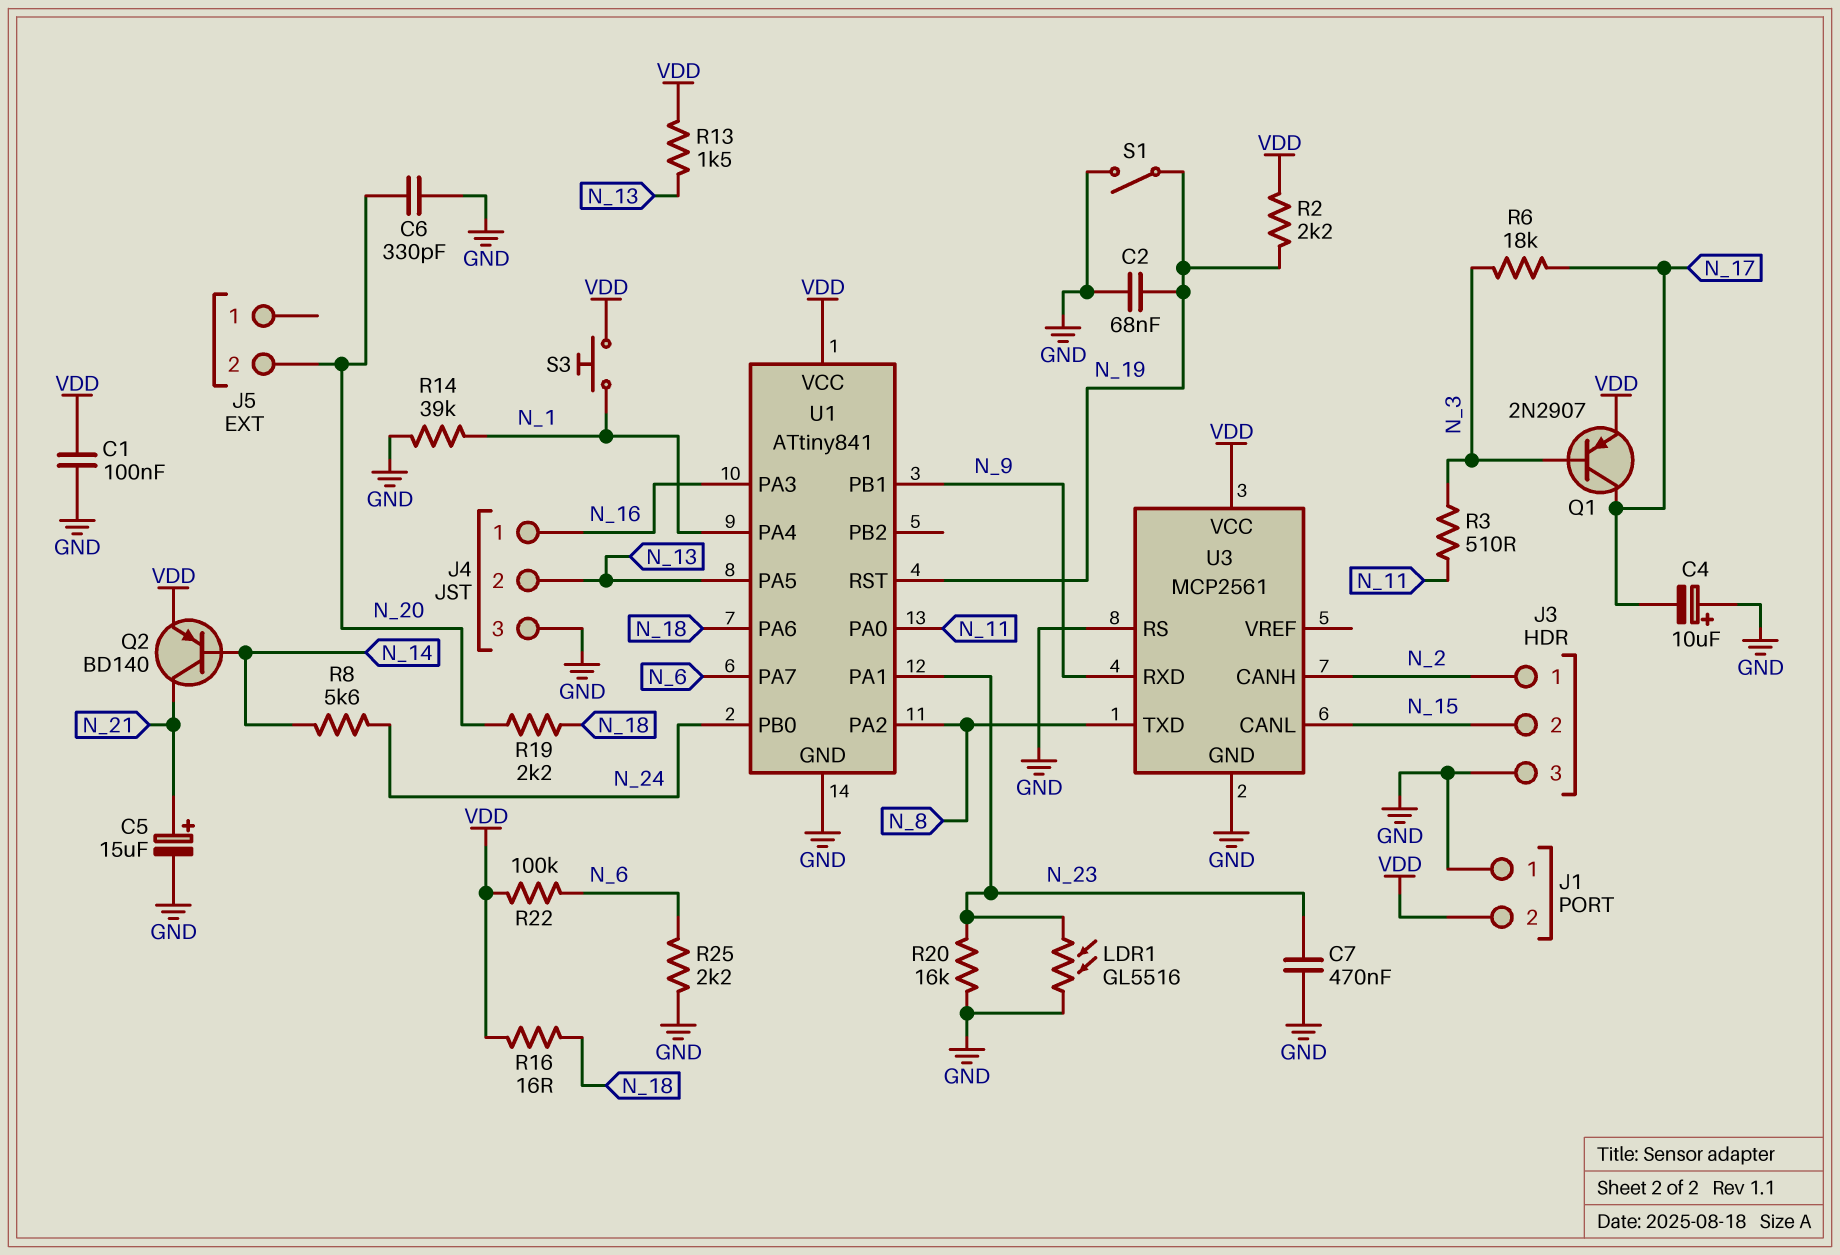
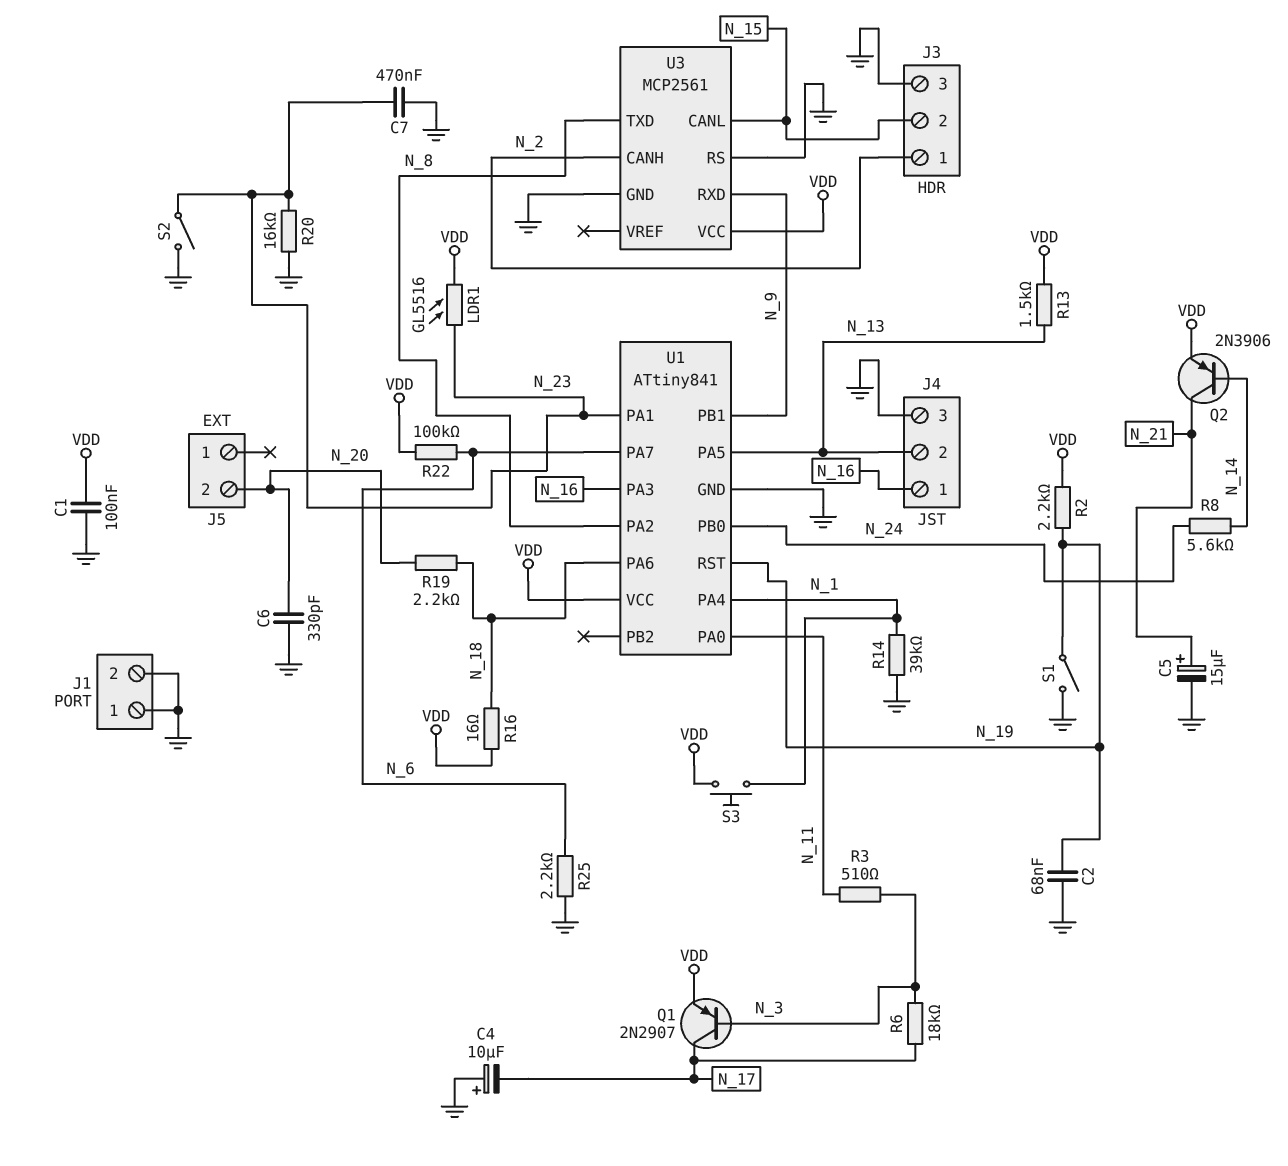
J1 pin 2: VDD -> GND
LDR1: GL5516 (GND, N_23) -> GL5516 (N_23, VDD)
Q2: PNP BD140 (B N_14, C N_21, E VDD) -> PNP 2N3906 (B N_14, C N_21, E VDD)
S2: none -> switch (GND, N_23)

